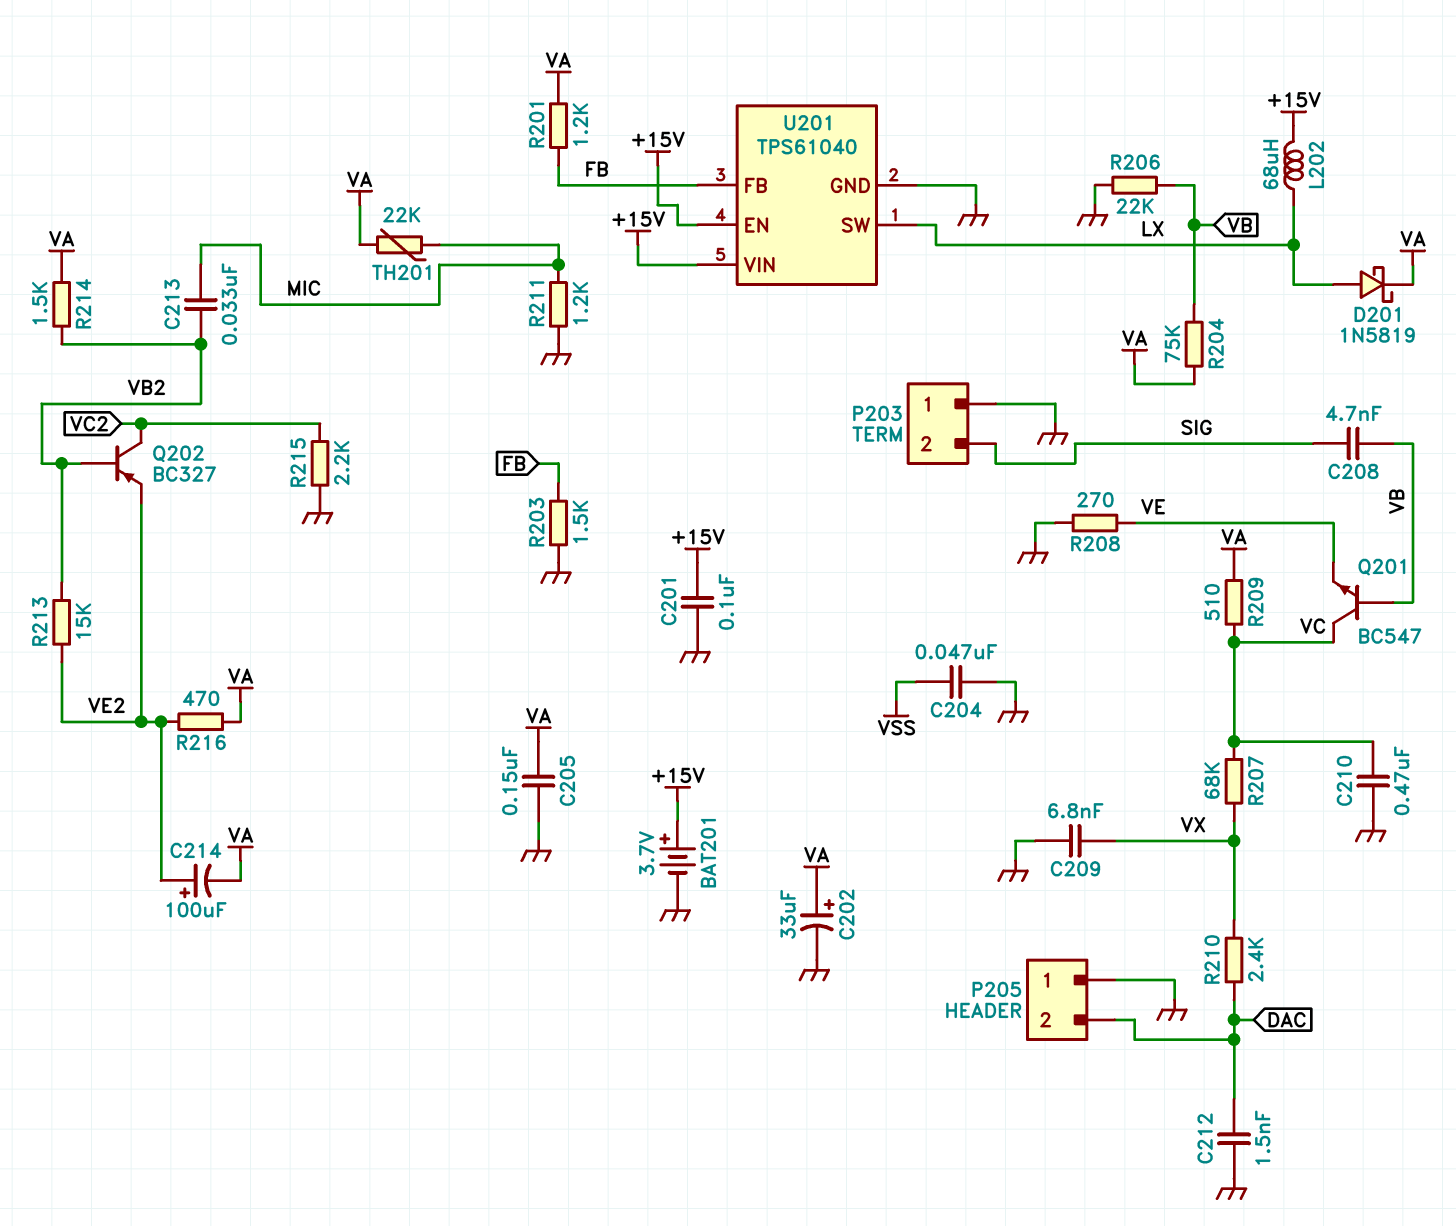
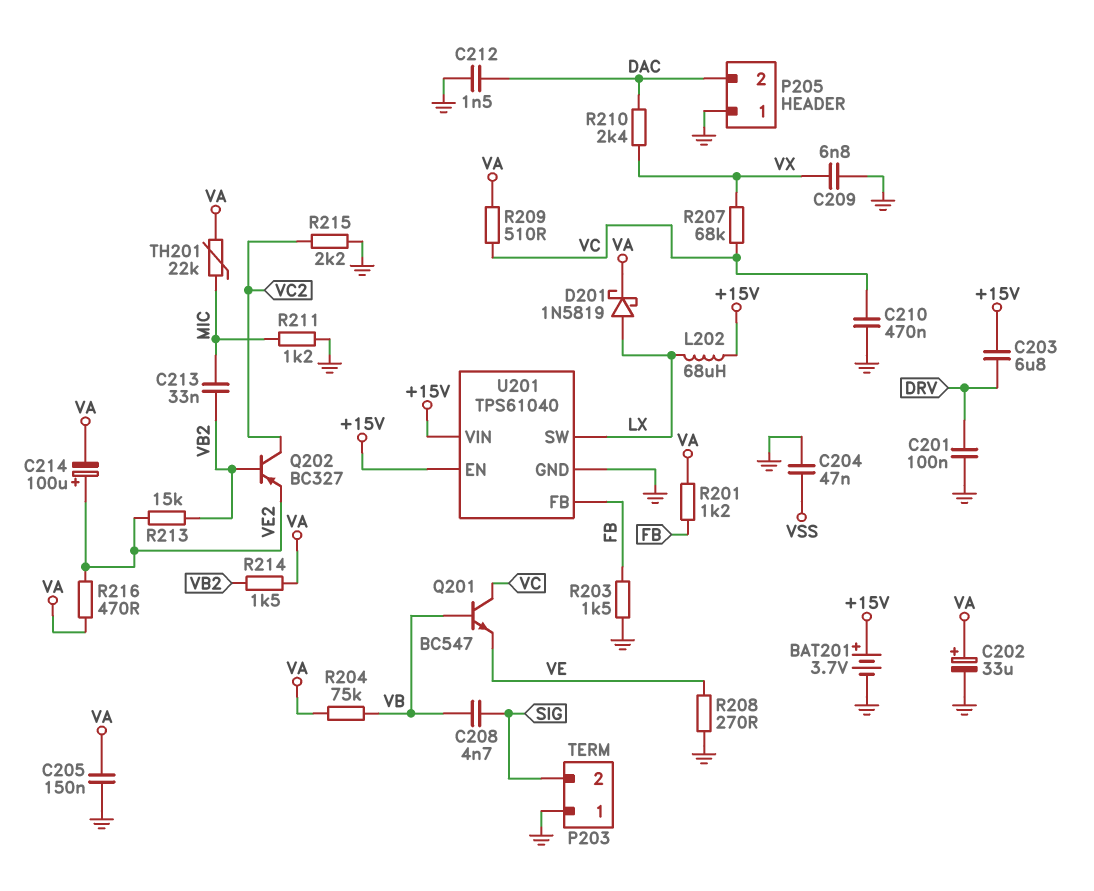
C201: 100nF (+15V, GND) -> 100nF (DRV, GND)
C203: none -> 6.8uF (+15V, DRV)
R206: 22k (GND, VB) -> none

